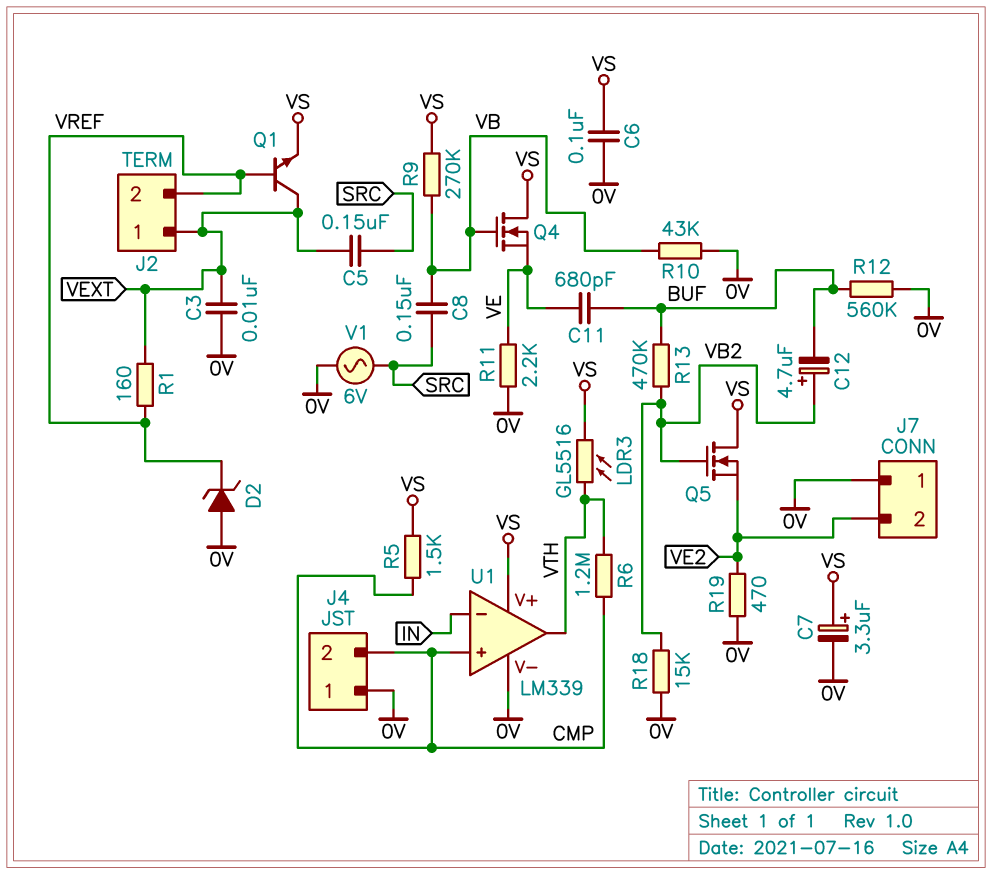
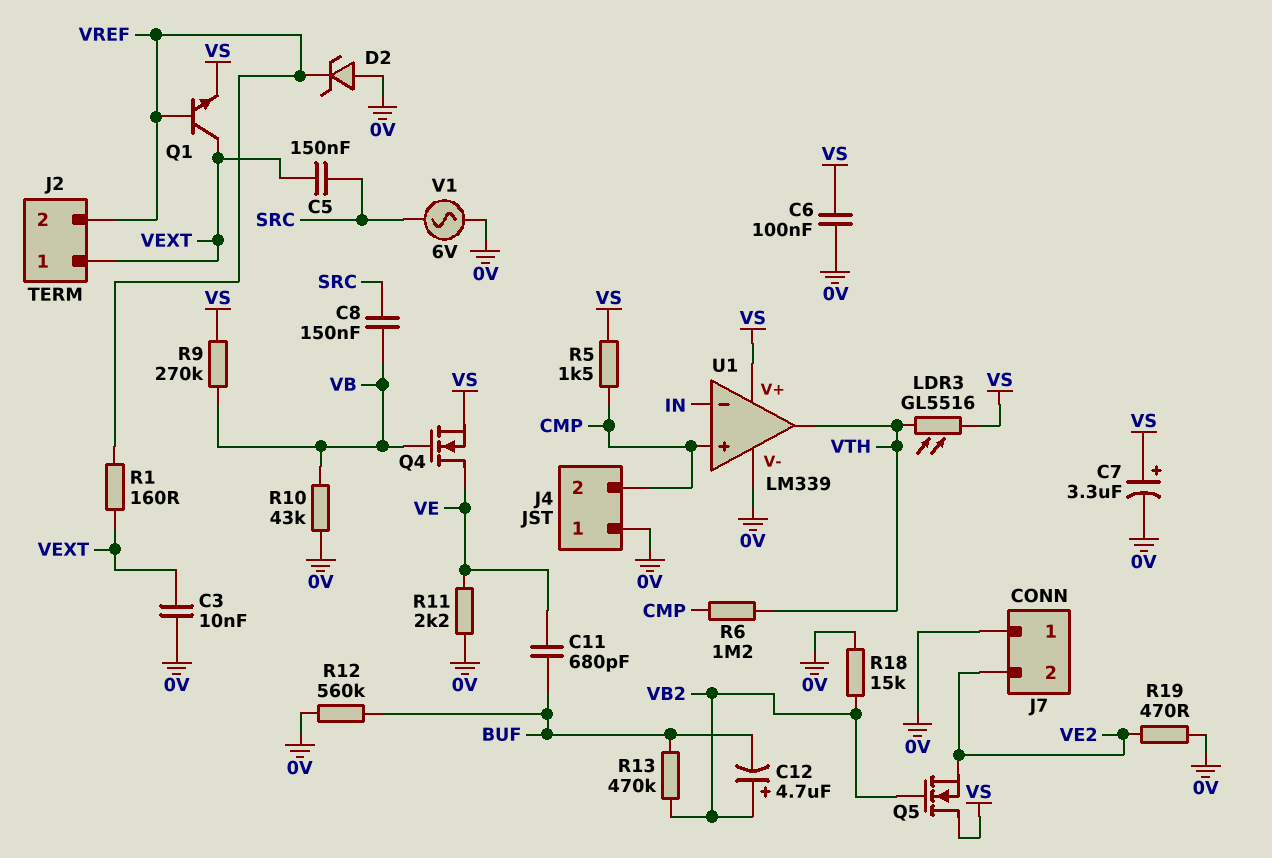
Q4: NMOS (G VB, D VS, S VE) -> NMOS (G VB, D VE, S VS)

